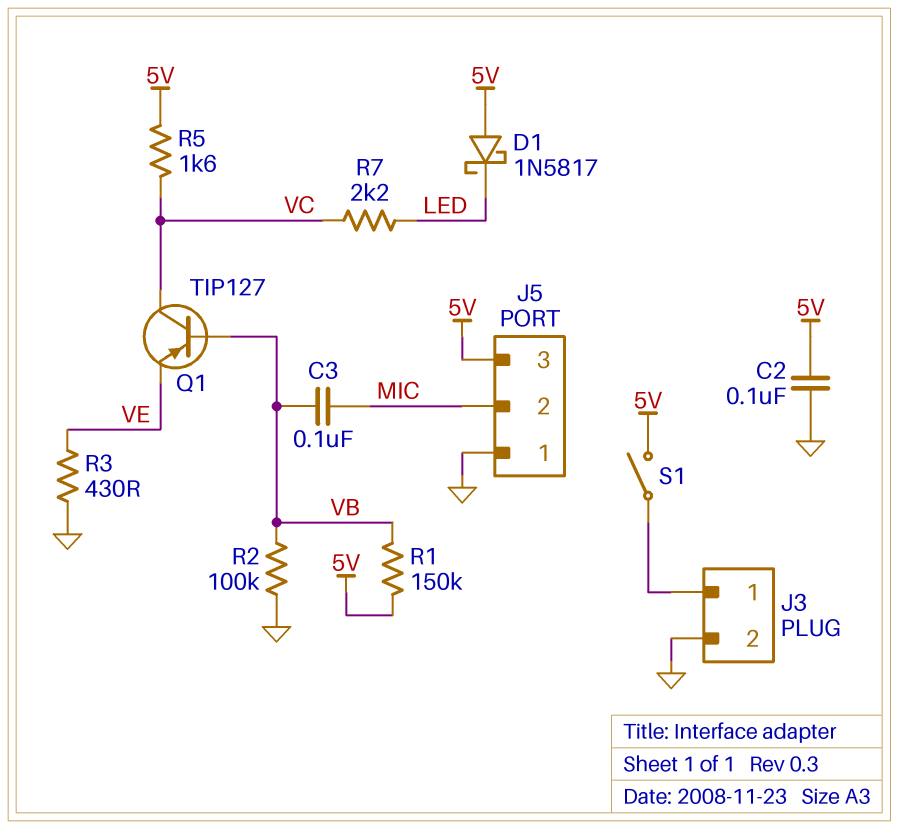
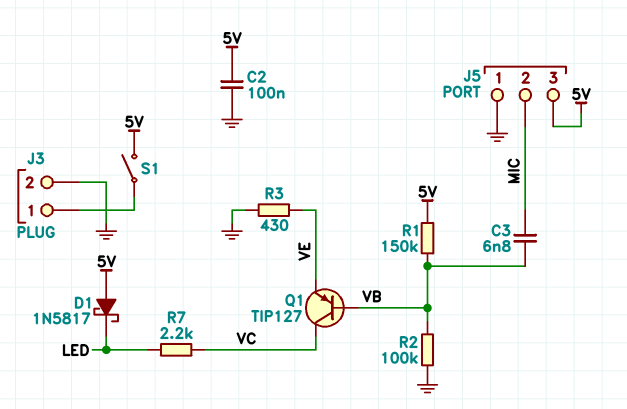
C3: 100nF (MIC, VB) -> 6.8nF (MIC, VB)
R5: 1.6k (5V, VC) -> none

